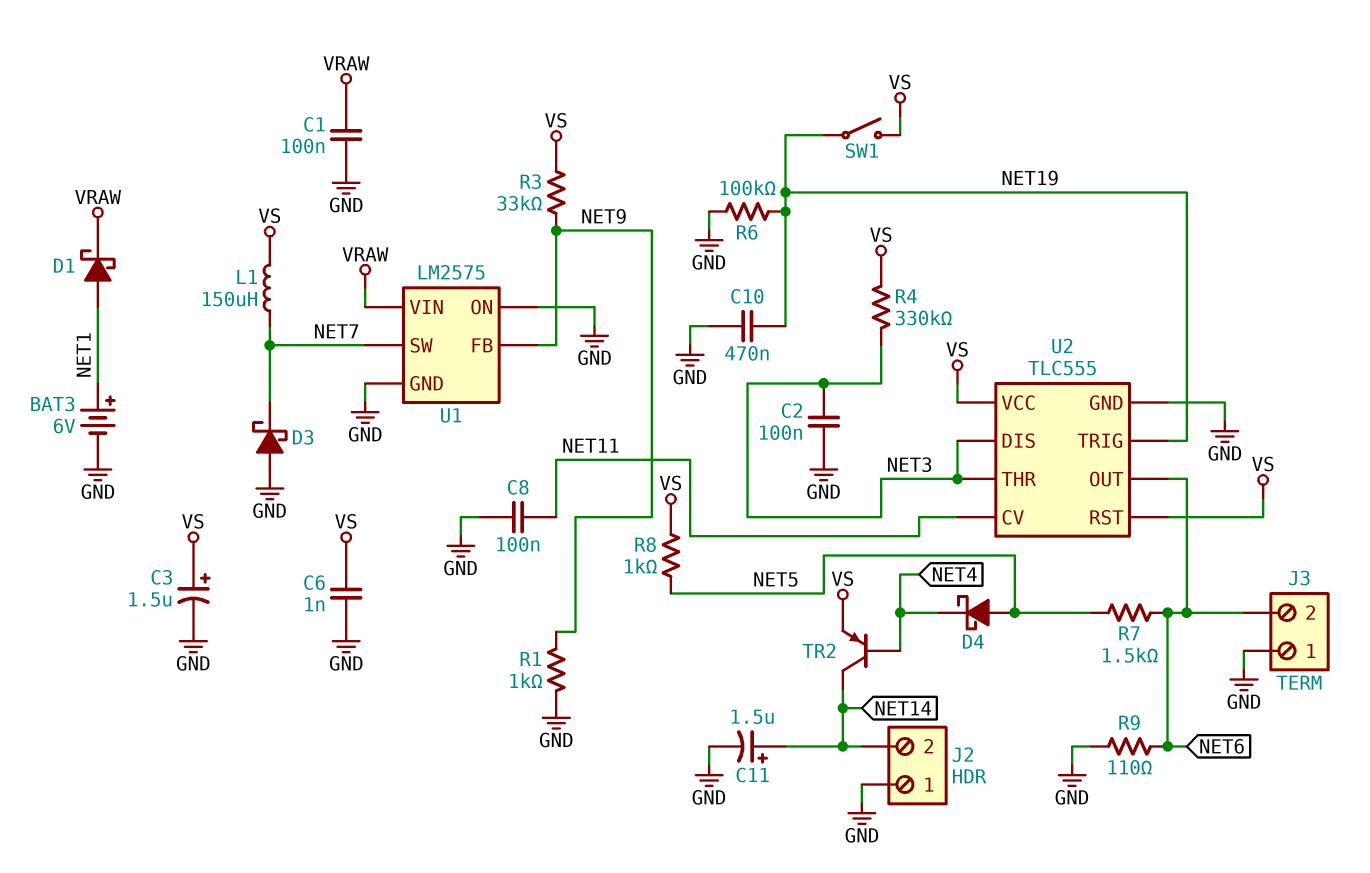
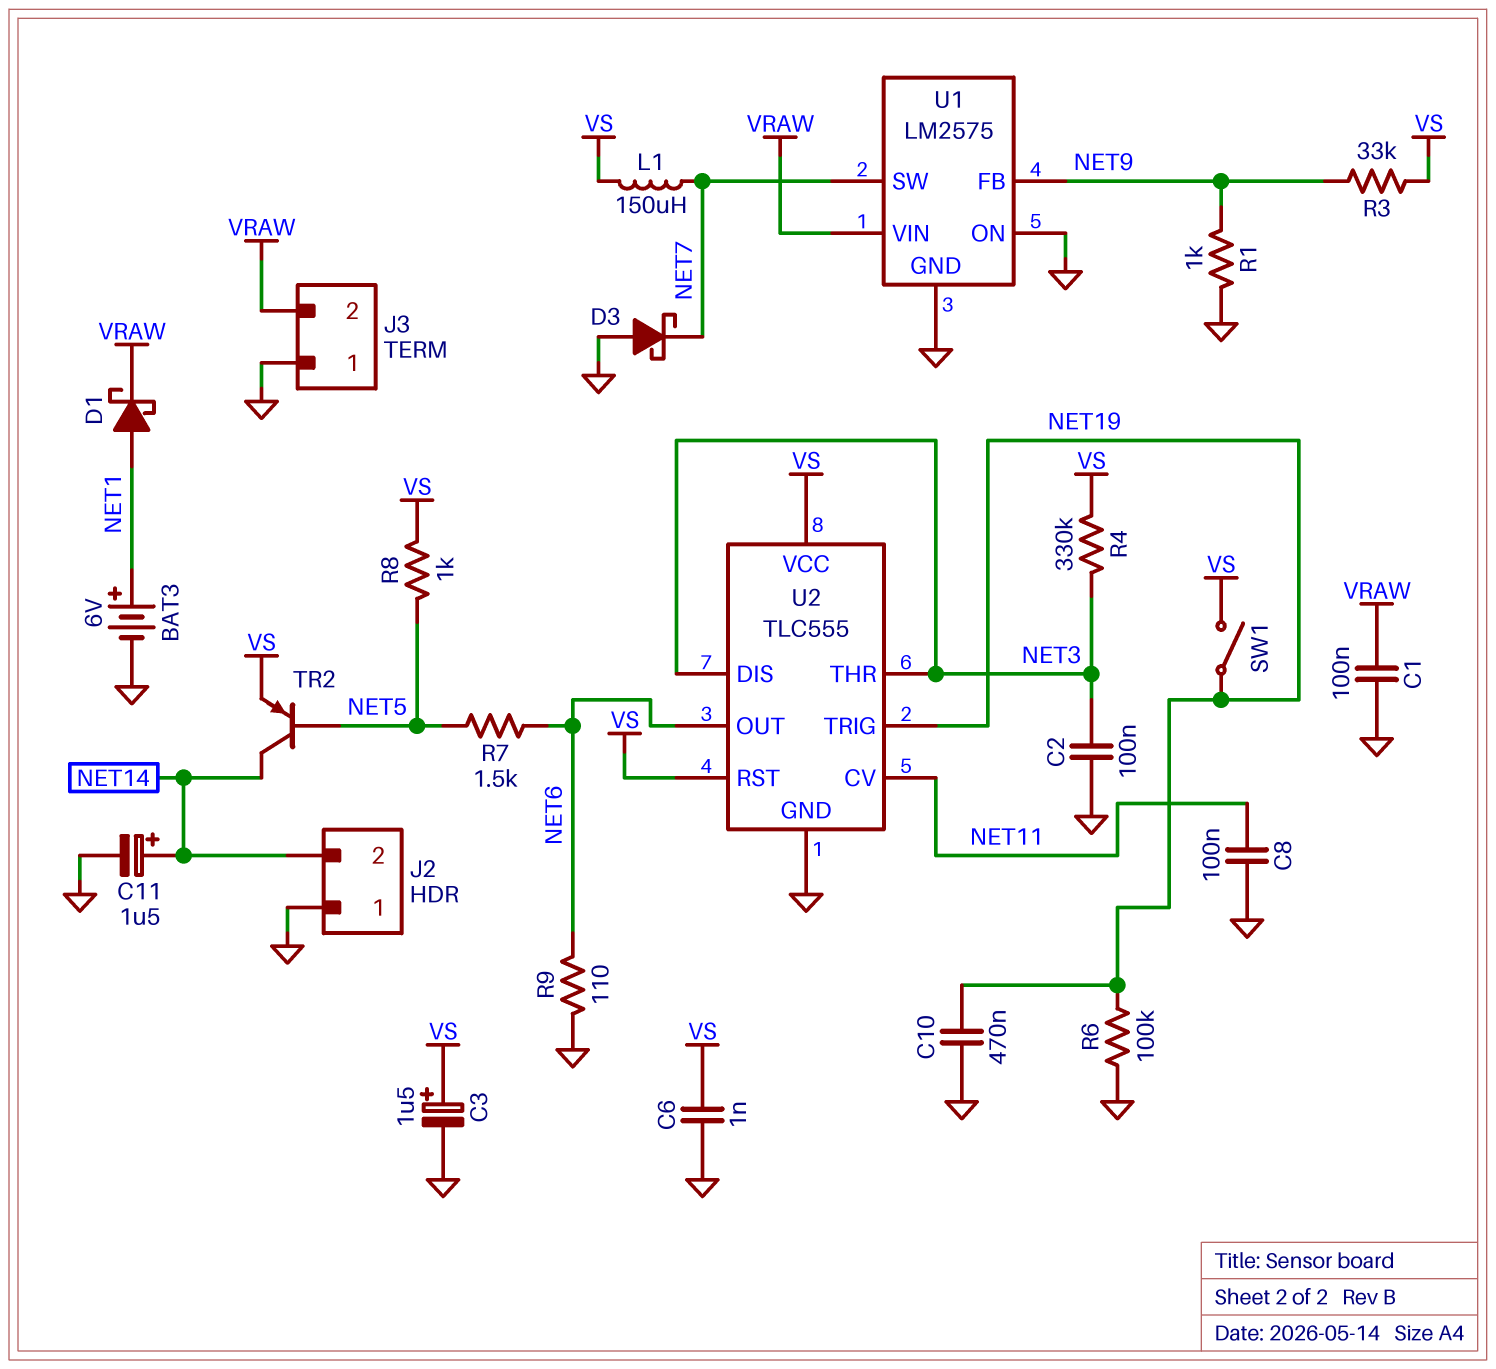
D4: schottky (A NET5, K NET4) -> none
J3 pin 2: NET6 -> VRAW
TR2: PNP (B NET4, C NET14, E VS) -> PNP (B NET5, C NET14, E VS)

